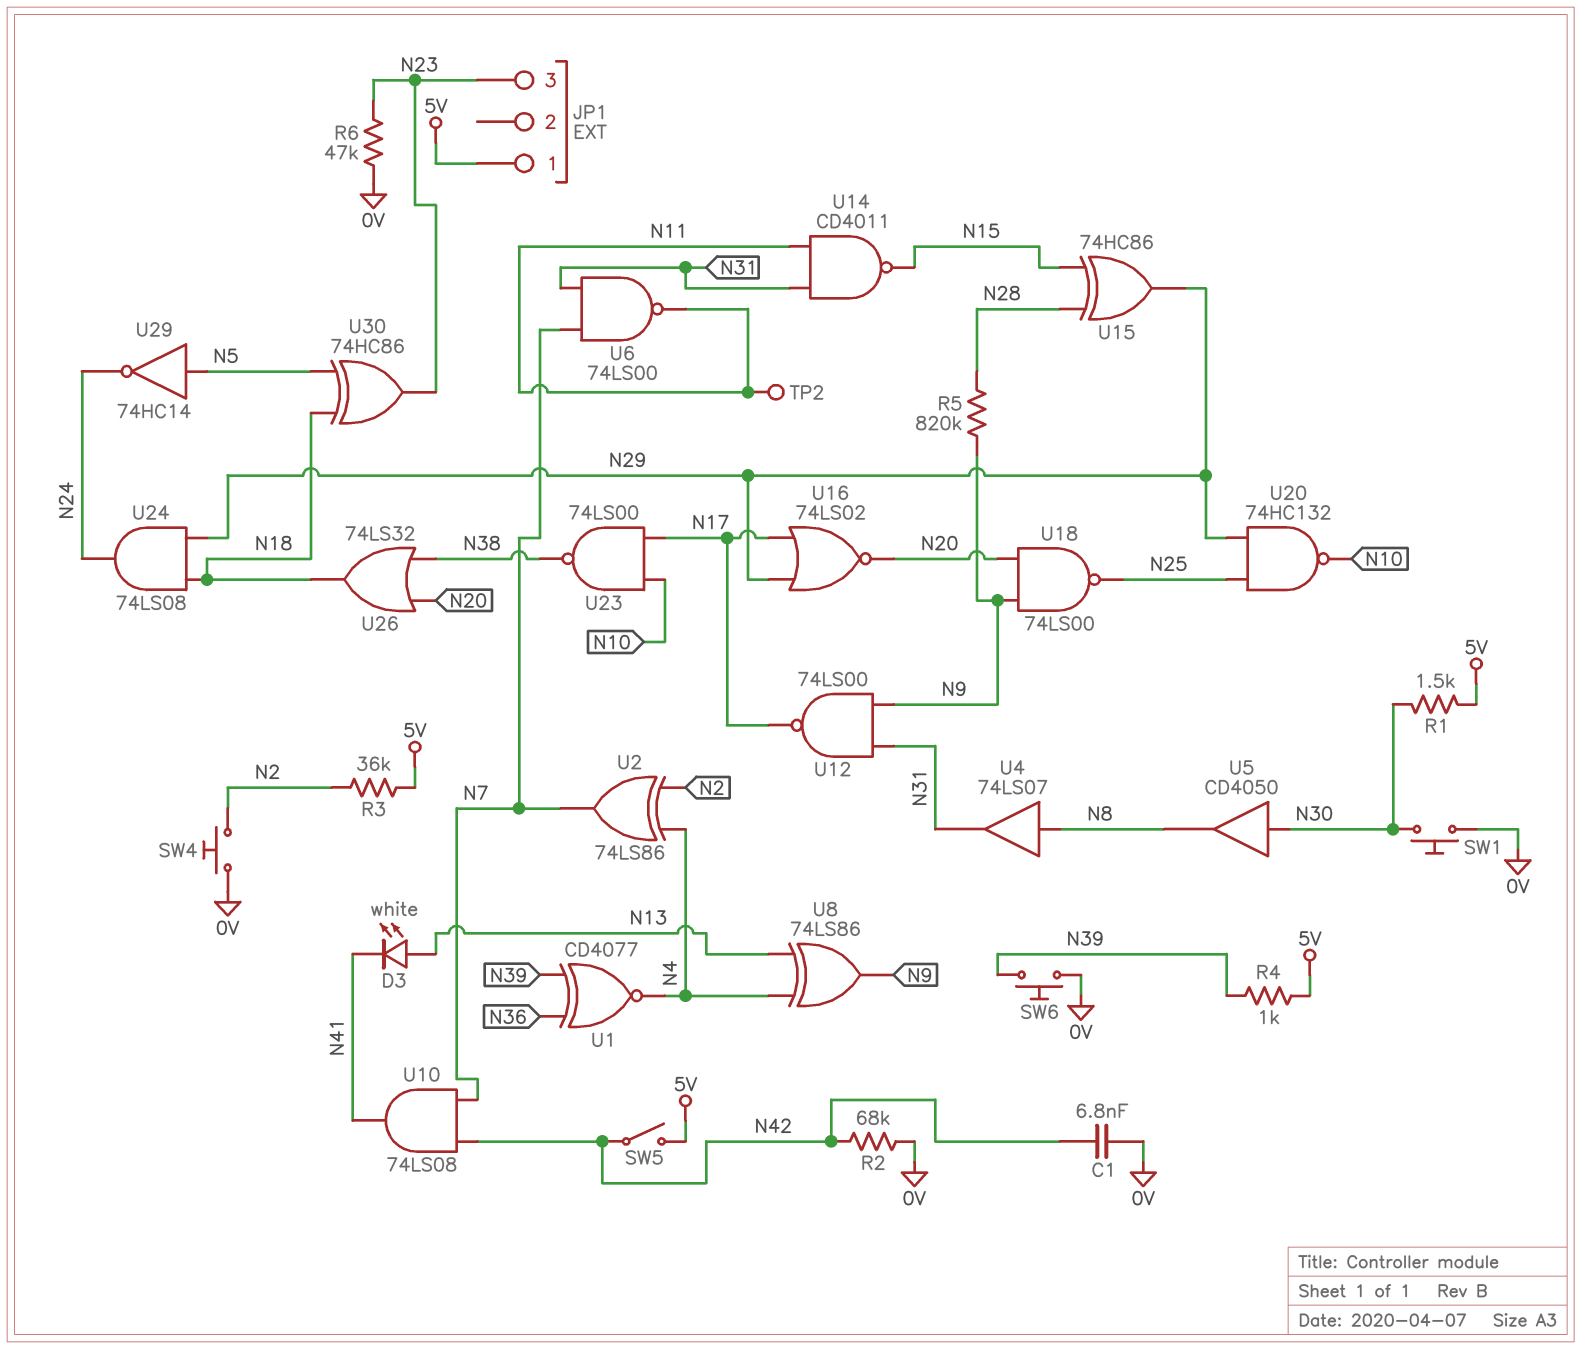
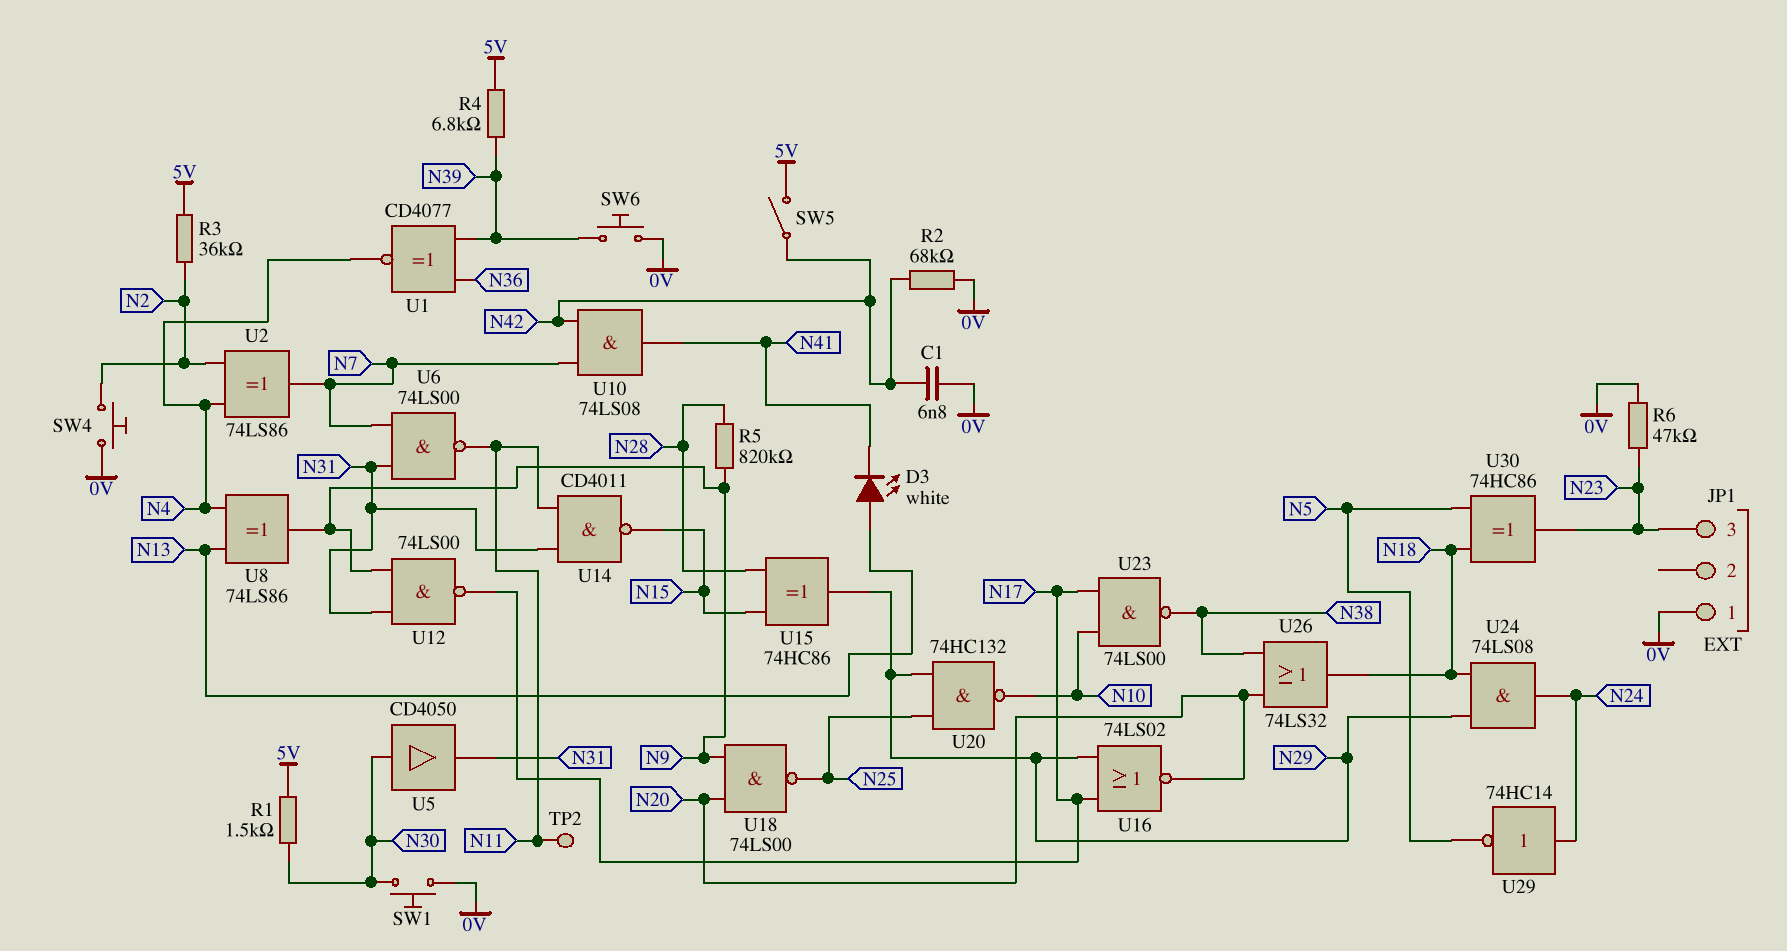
JP1 pin 1: 5V -> 0V
R4: 1k (5V, N39) -> 6.8k (5V, N39)
U4: buffer 74LS07 (in N8, out N31) -> none
U5: buffer CD4050 (in N30, out N8) -> buffer CD4050 (in N30, out N31)
U29: NOT 74HC14 (in N5, out N24) -> NOT 74HC14 (in N24, out N5)

